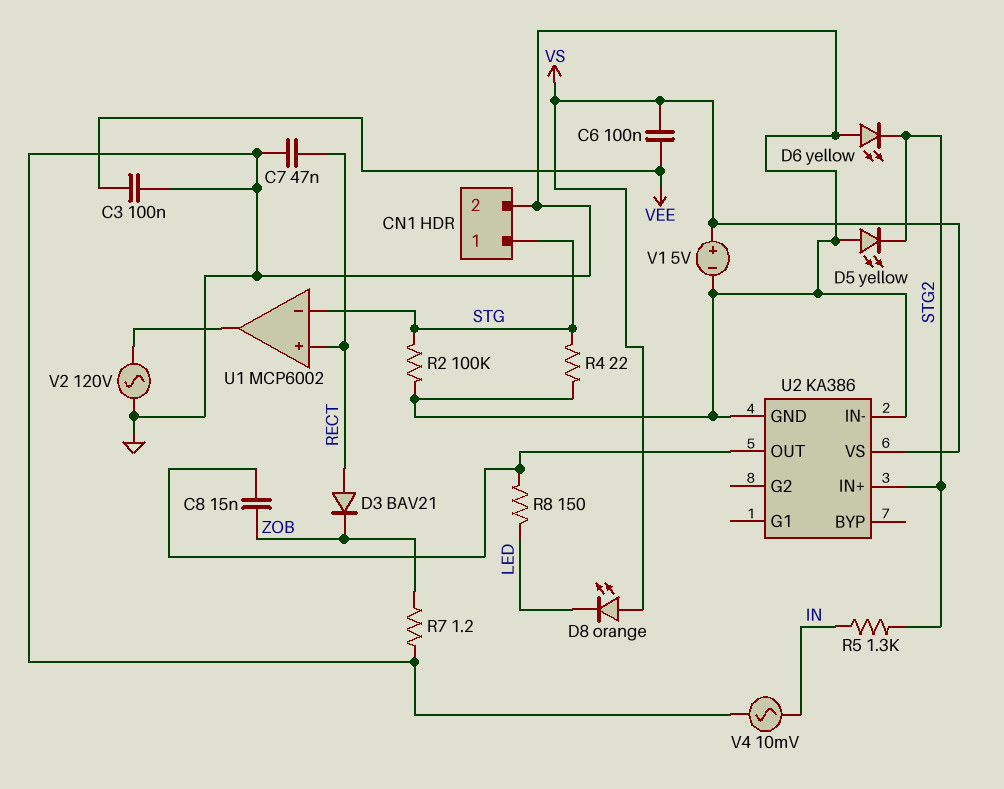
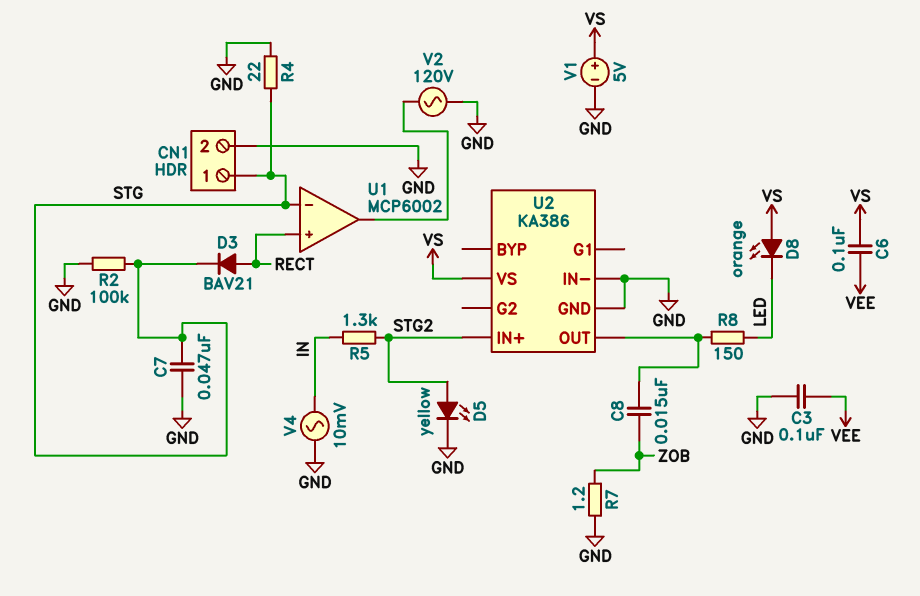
C7: 47nF (GND, RECT) -> 47nF (GND, STG)
D3: diode BAV21 (A RECT, K ZOB) -> diode BAV21 (A RECT, K STG)
D5: LED yellow (A GND, K STG2) -> LED yellow (A STG2, K GND)
D6: LED yellow (A GND, K STG2) -> none

